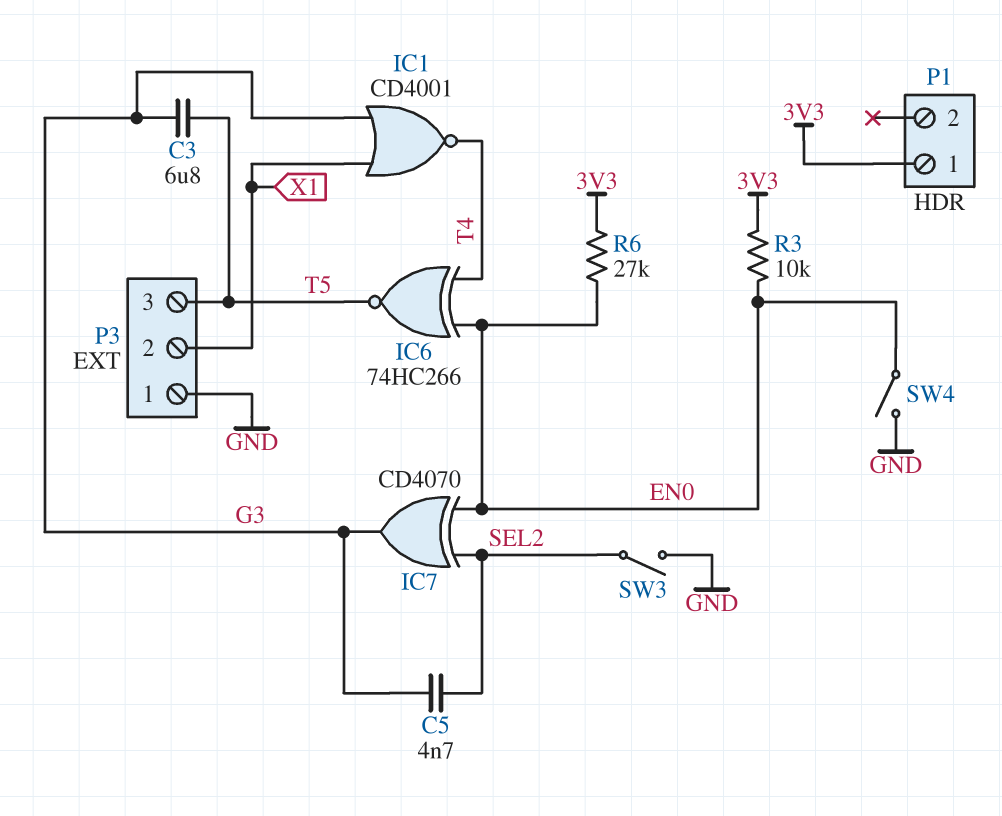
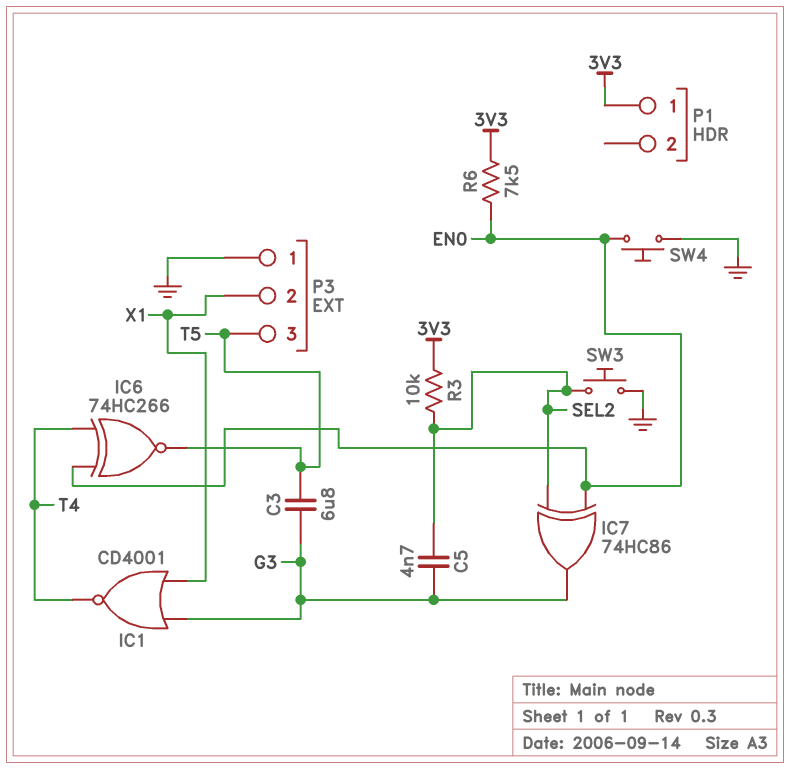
IC7: XOR CD4070 (in EN0, in SEL2, out G3) -> XOR 74HC86 (in EN0, in SEL2, out G3)
R3: 10k (3V3, EN0) -> 10k (3V3, SEL2)
R6: 27k (3V3, EN0) -> 7.5k (3V3, EN0)
SW3: switch (GND, SEL2) -> button (GND, SEL2)
SW4: switch (EN0, GND) -> button (EN0, GND)

